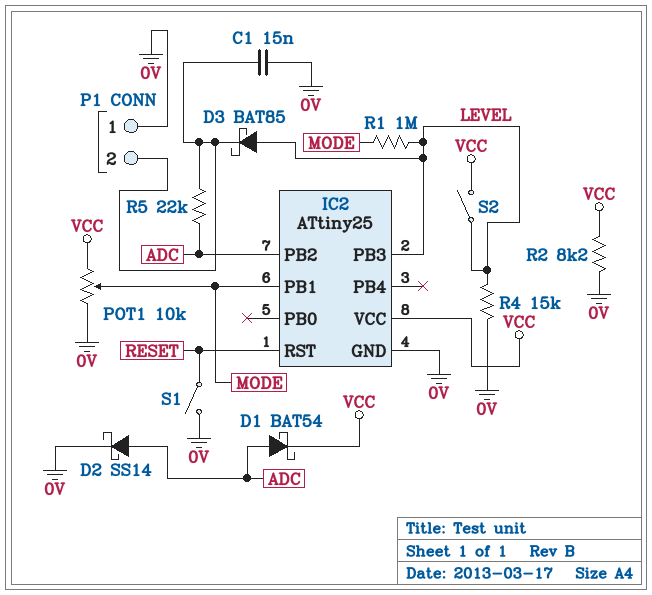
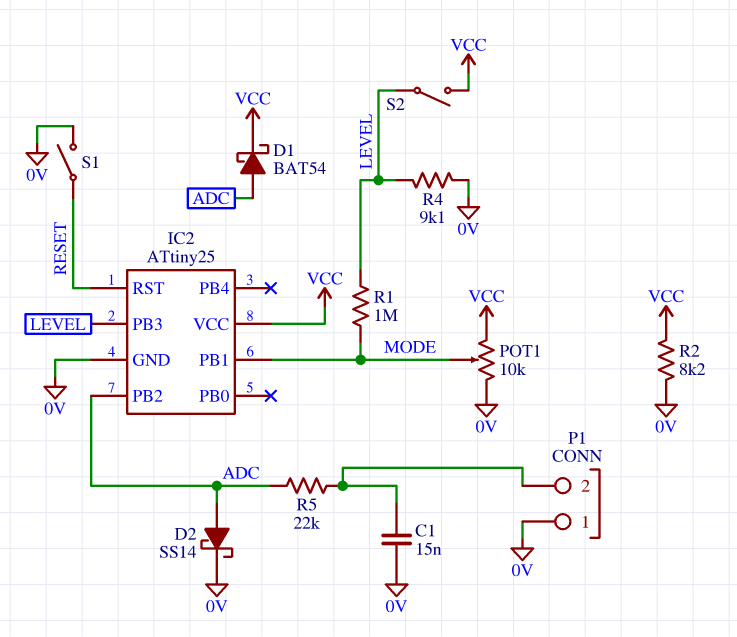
D3: schottky BAT85 (A LEVEL, K P1/2) -> none
R4: 15k (0V, LEVEL) -> 9.1k (0V, LEVEL)

